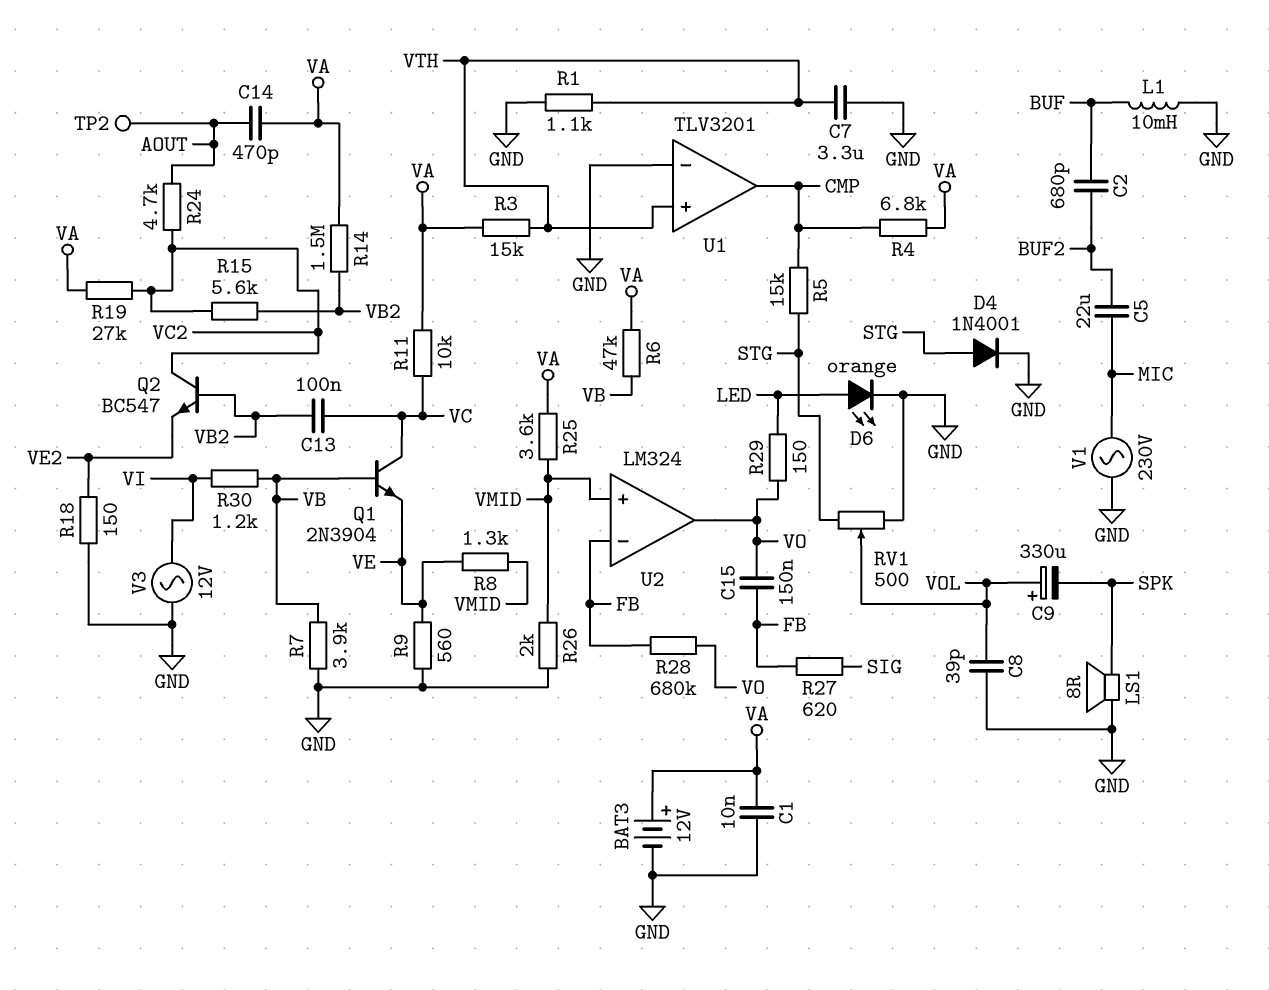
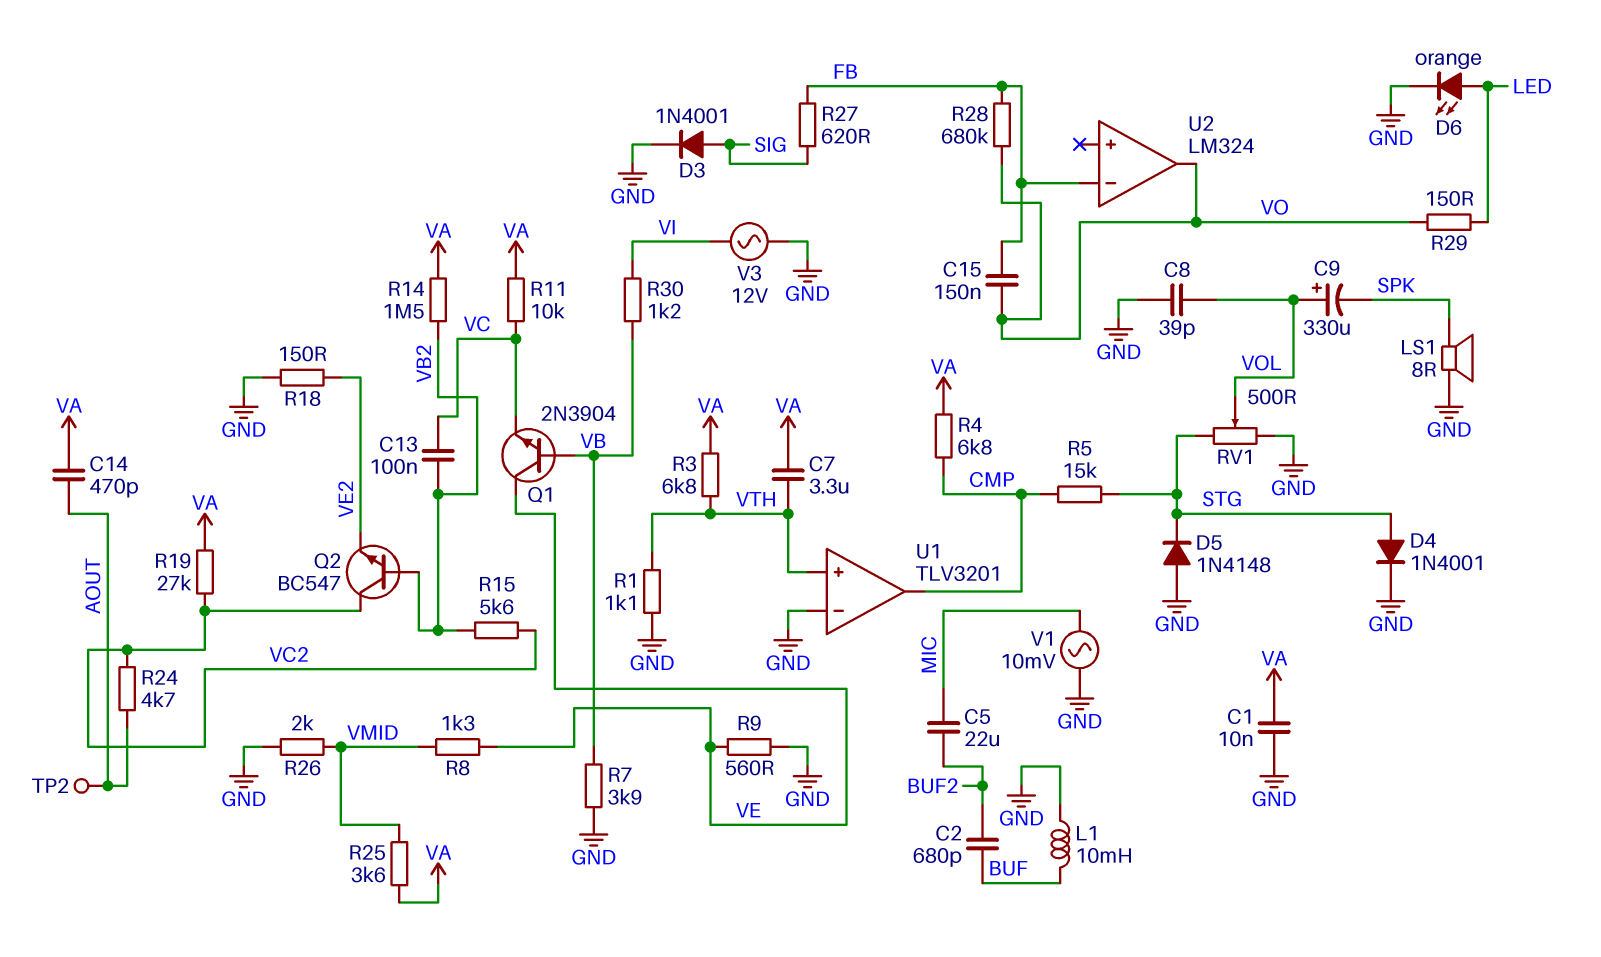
BAT3: 12V (plus VA, minus GND) -> none
C7: 3.3uF (GND, VTH) -> 3.3uF (VA, VTH)
D3: none -> diode 1N4001 (A SIG, K GND)
D5: none -> diode 1N4148 (A GND, K STG)
Q1: NPN 2N3904 (B VB, C VC, E VE) -> NPN 2N3904 (B VB, C VE, E VC)
R3: 15k (VA, VTH) -> 6.8k (VA, VTH)
R6: 47k (VA, VB) -> none
U2 pin in+: VMID -> none
V1: AC 230V (GND, MIC) -> AC 10mV (GND, MIC)

